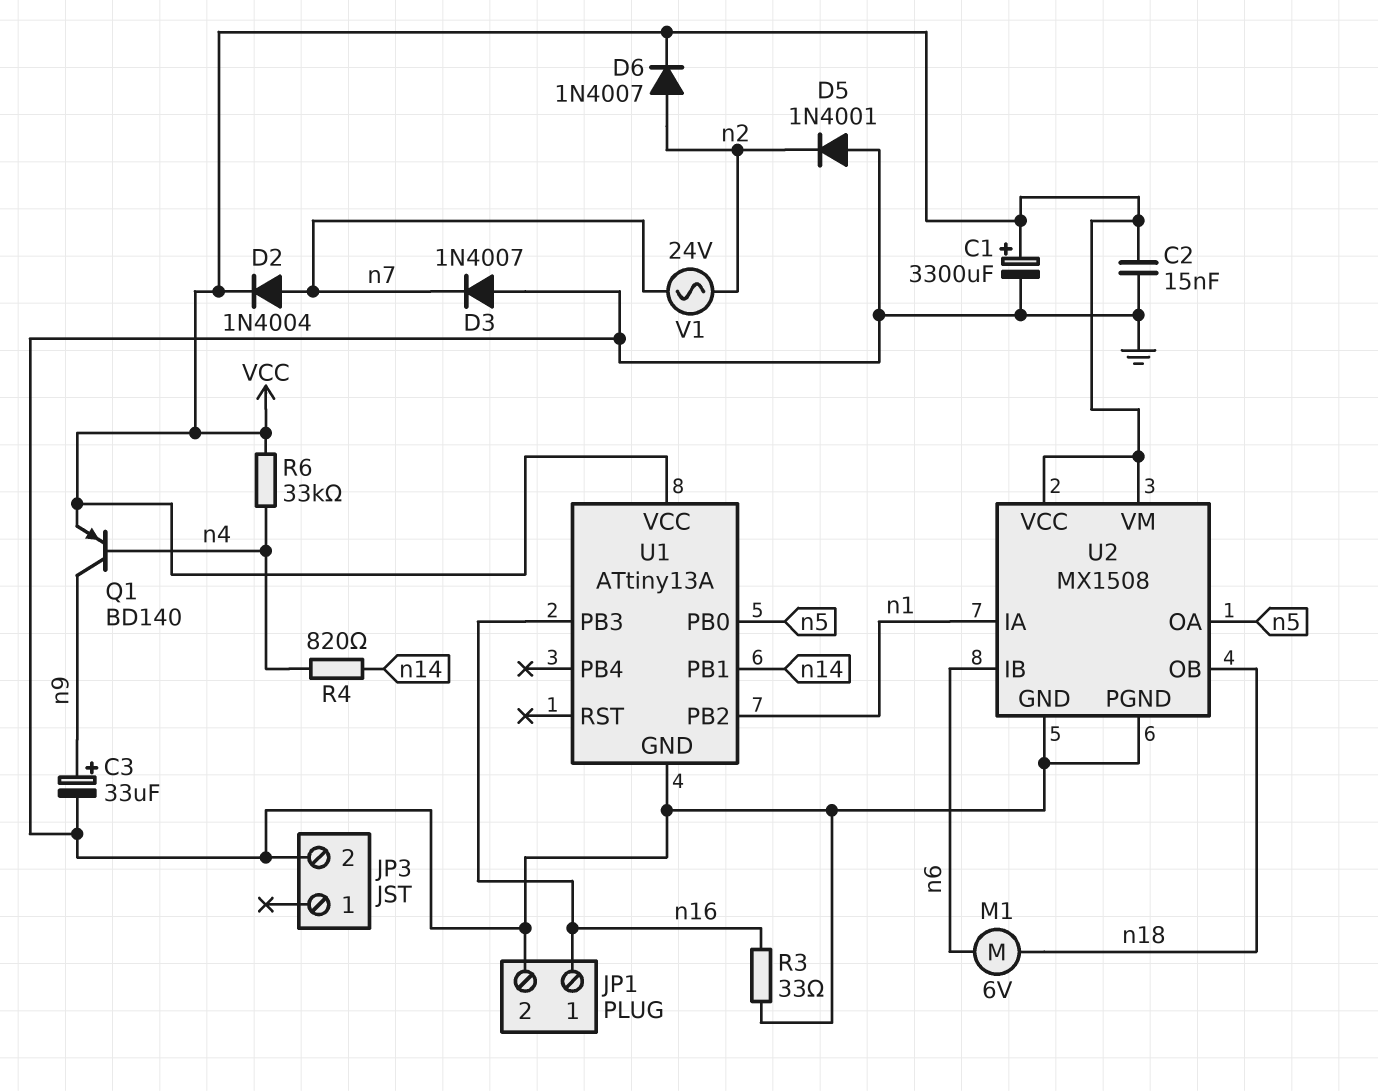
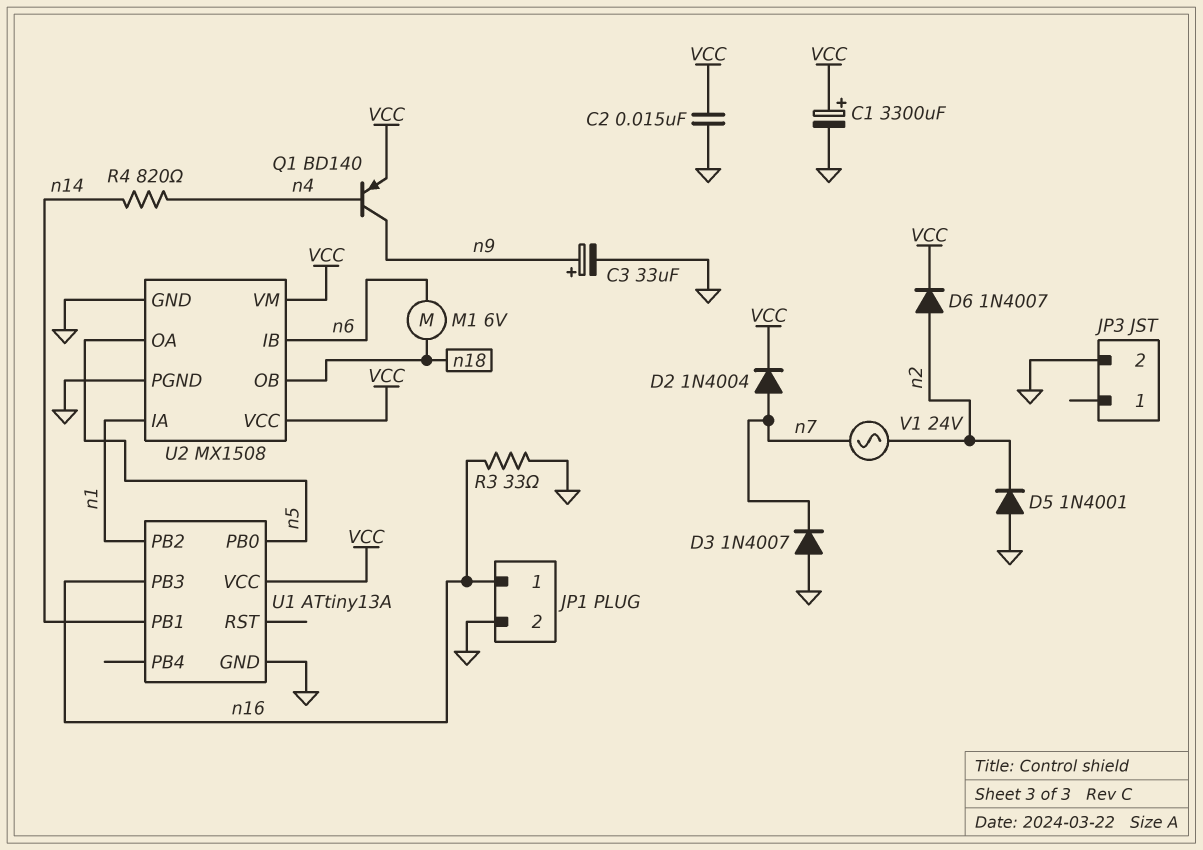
R6: 33k (VCC, n4) -> none

